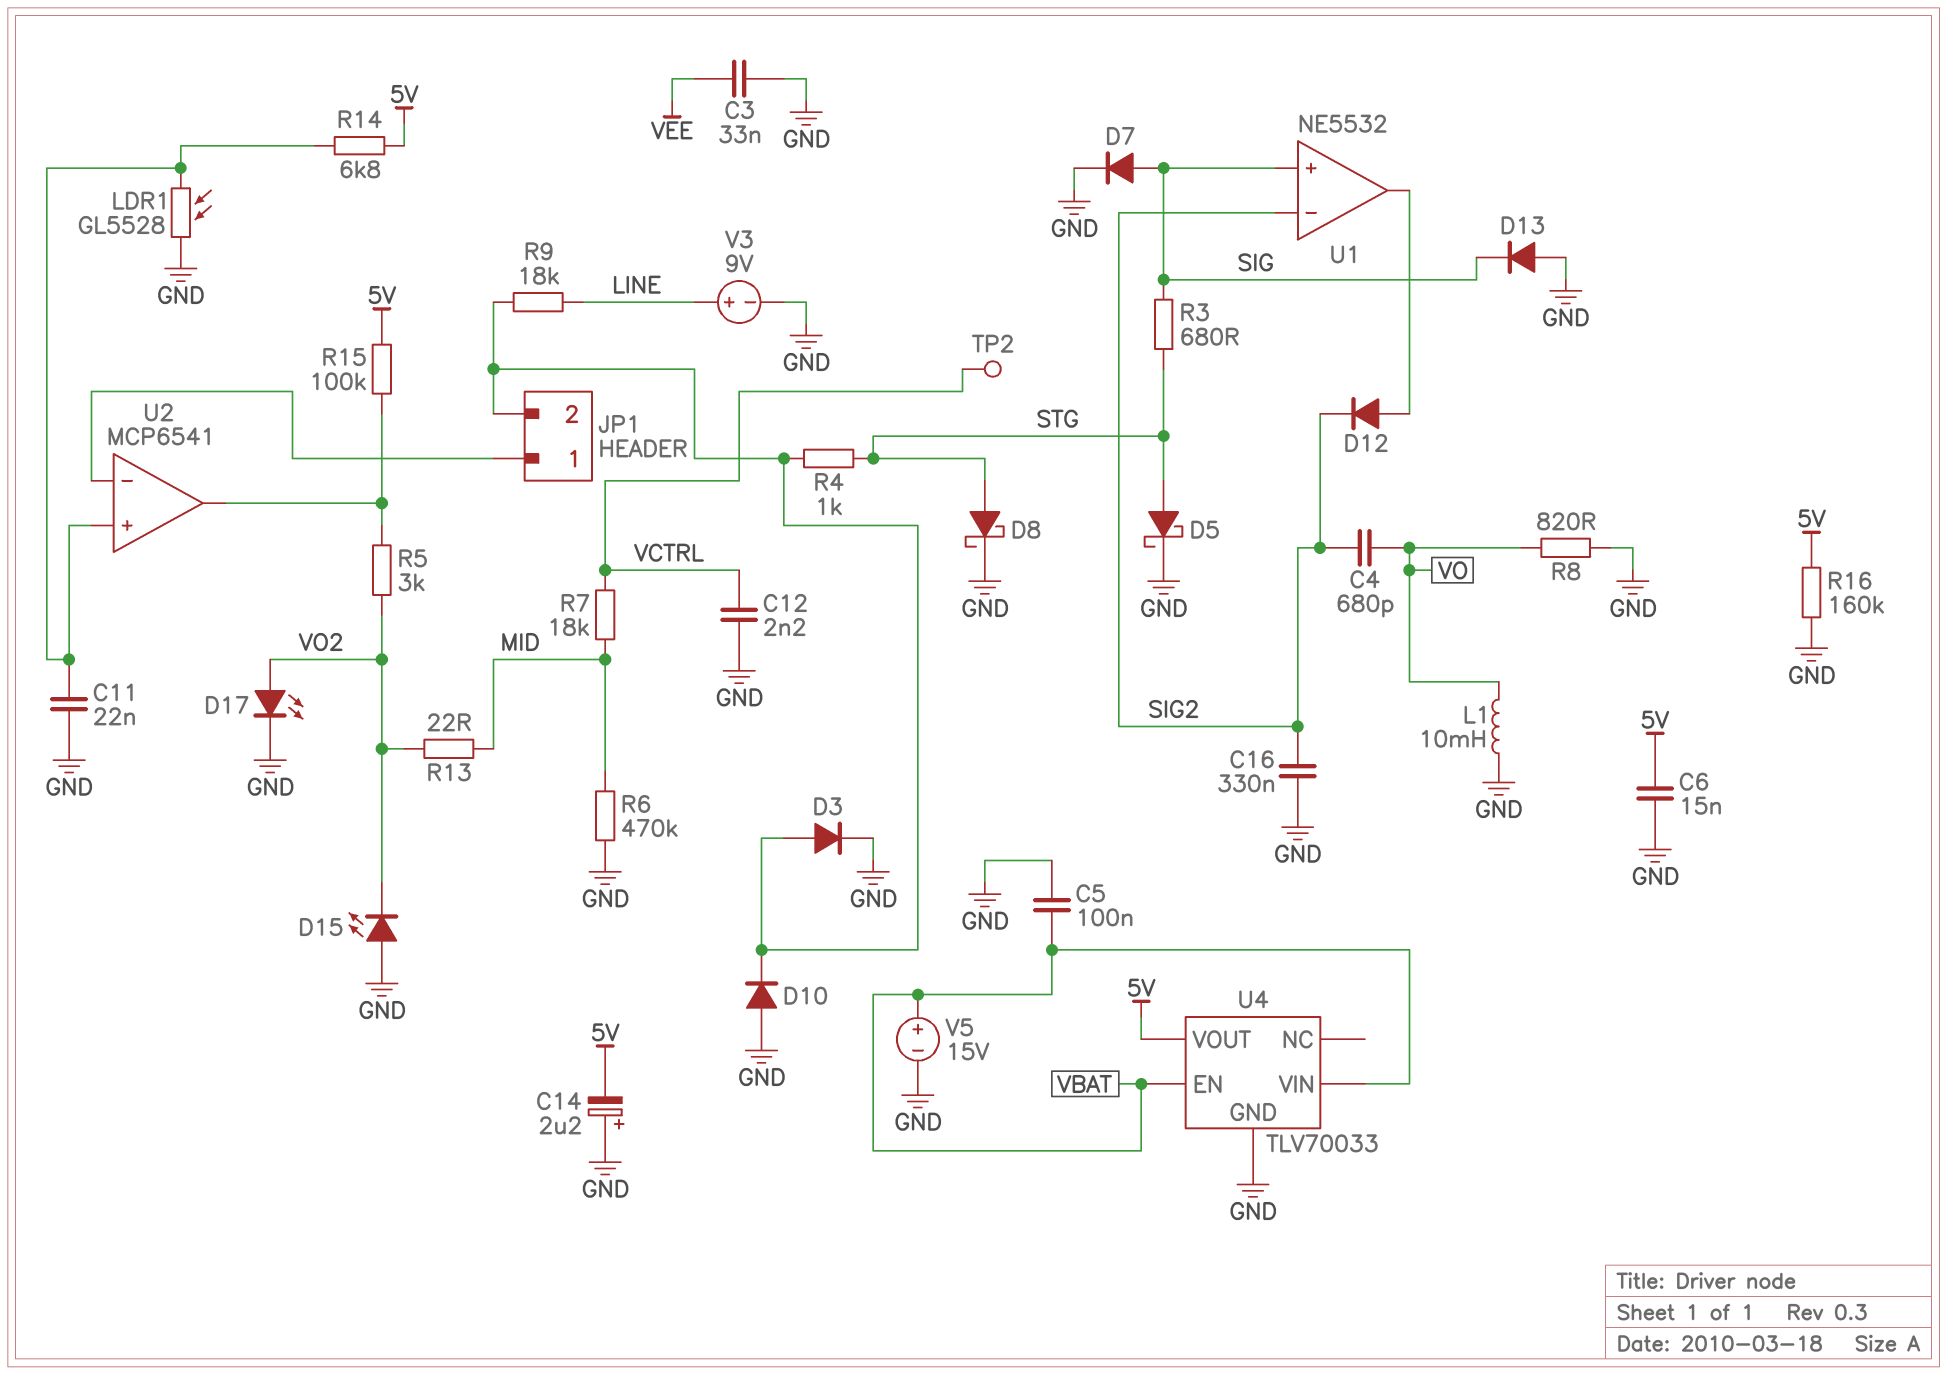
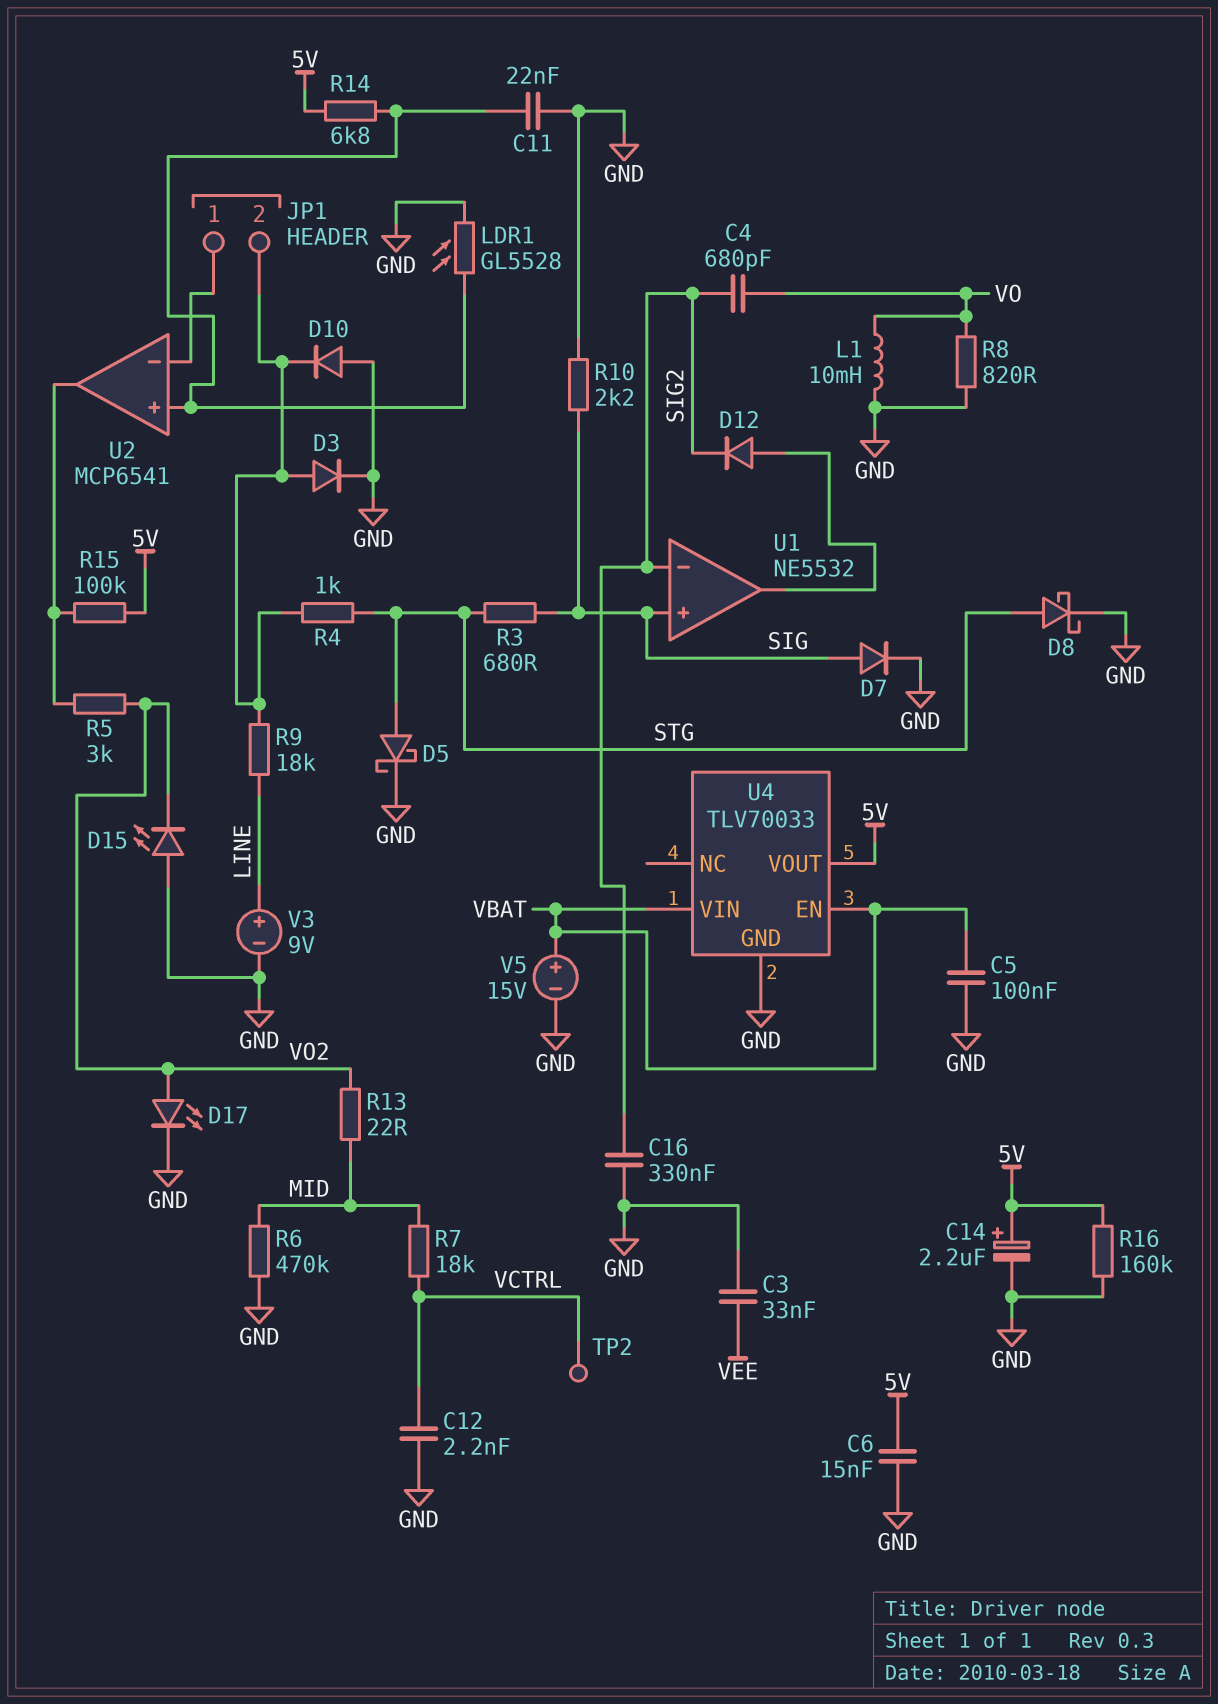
C14: 2.2uF (plus GND, minus 5V) -> 2.2uF (plus 5V, minus GND)
D13: diode (A GND, K SIG) -> none
R10: none -> 2.2k (GND, SIG)

